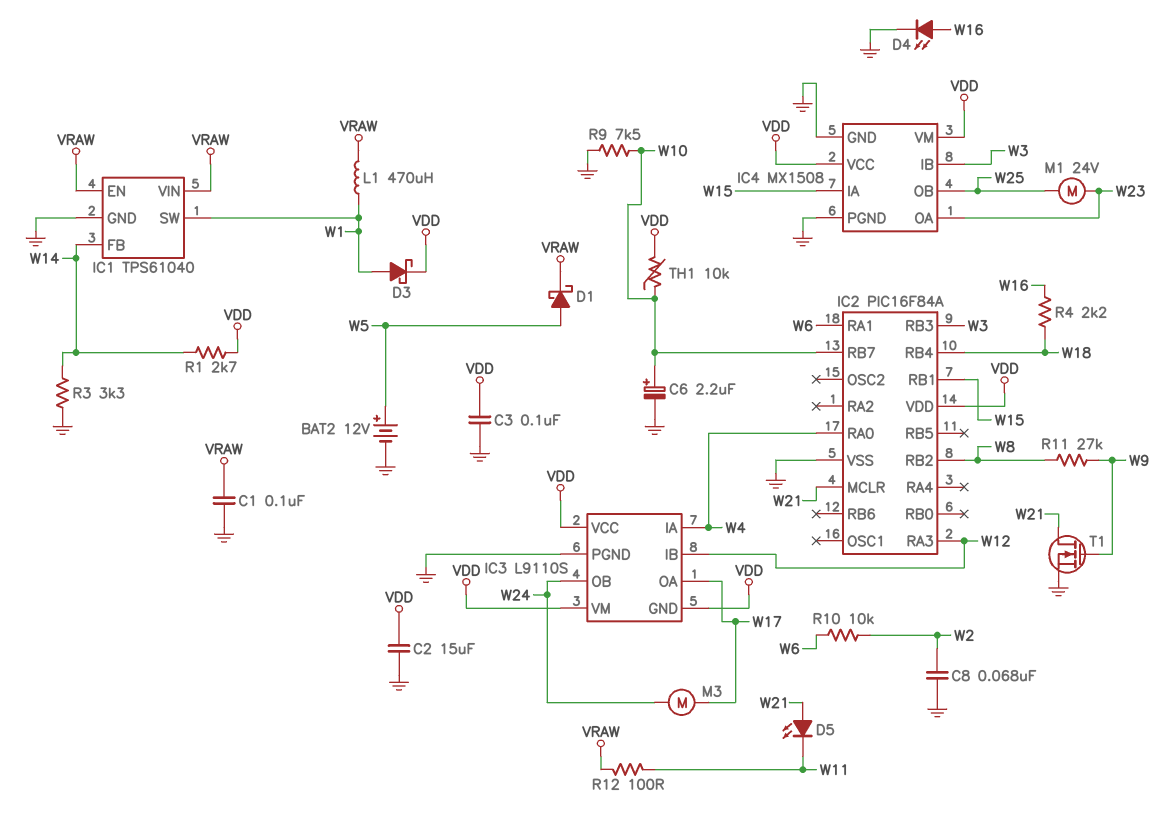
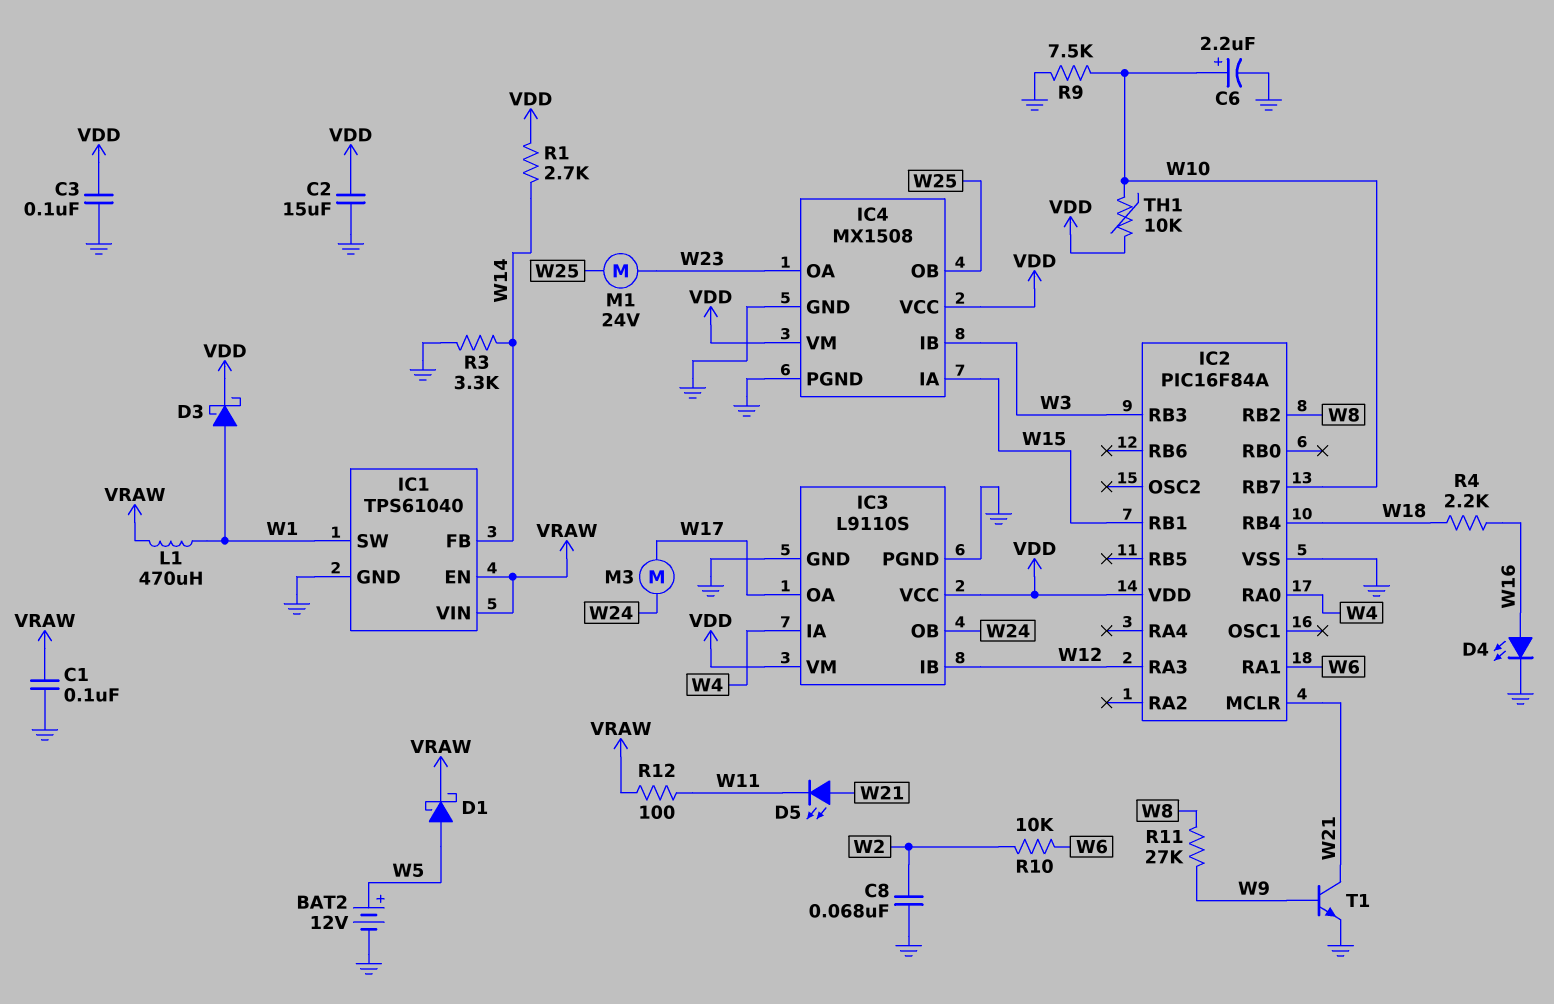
IC3 pin GND: VDD -> GND
T1: NMOS (G W9, D W21, S GND) -> NPN (B W9, C W21, E GND)

